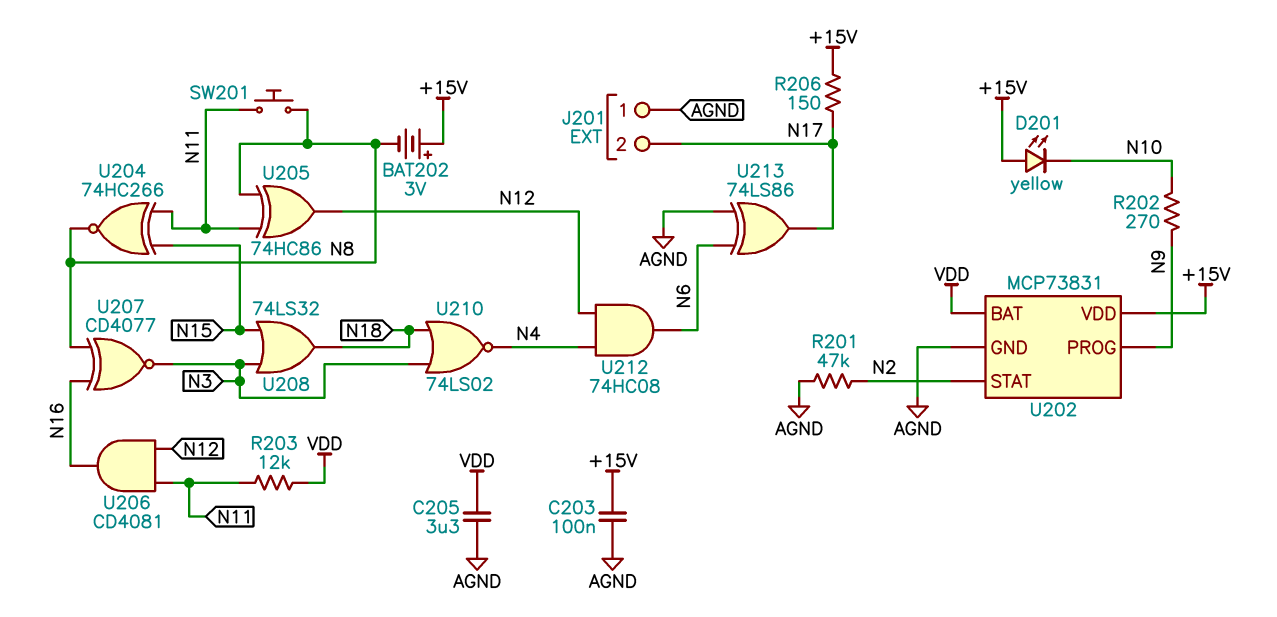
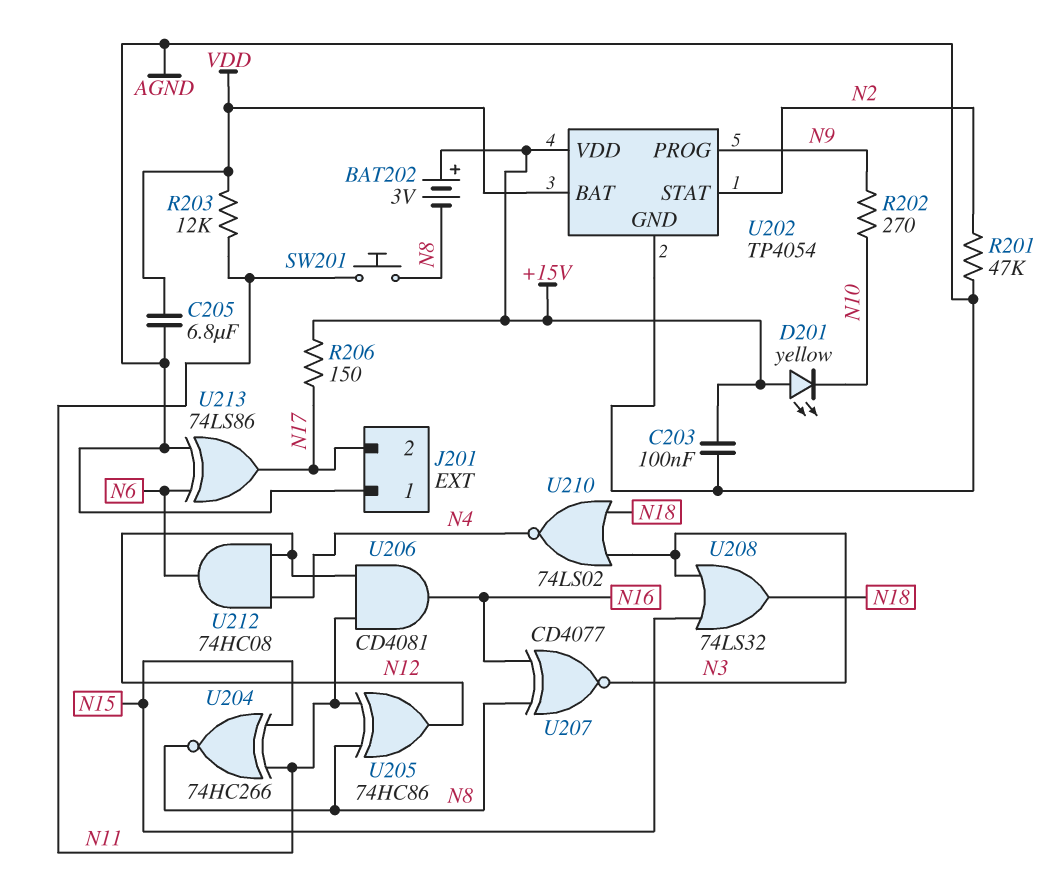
C205: 3.3uF (AGND, VDD) -> 6.8uF (AGND, VDD)
U202: MCP73831 -> TP4054

